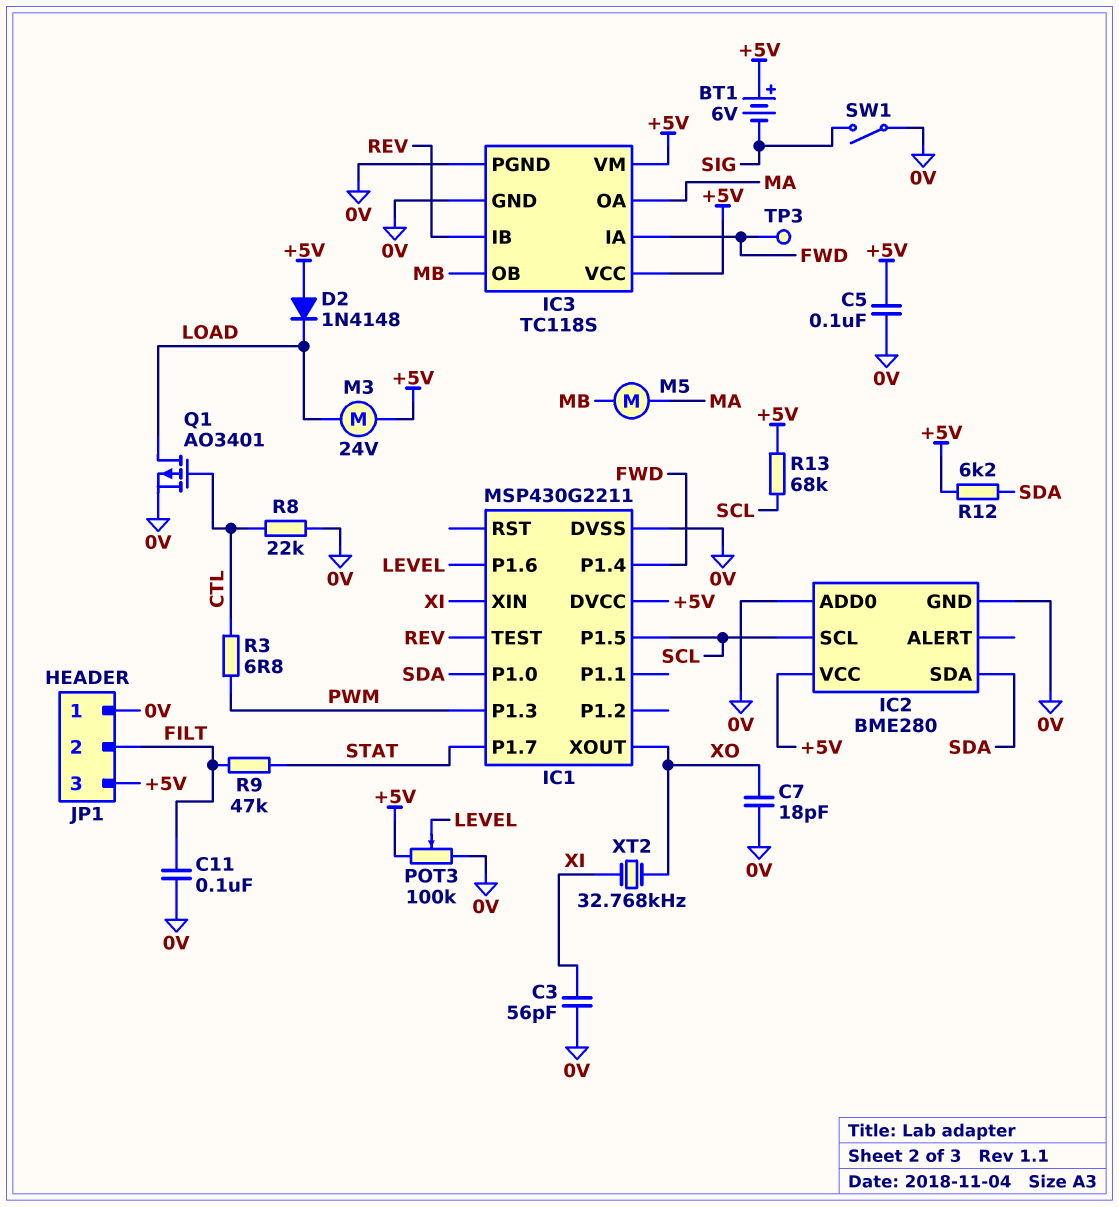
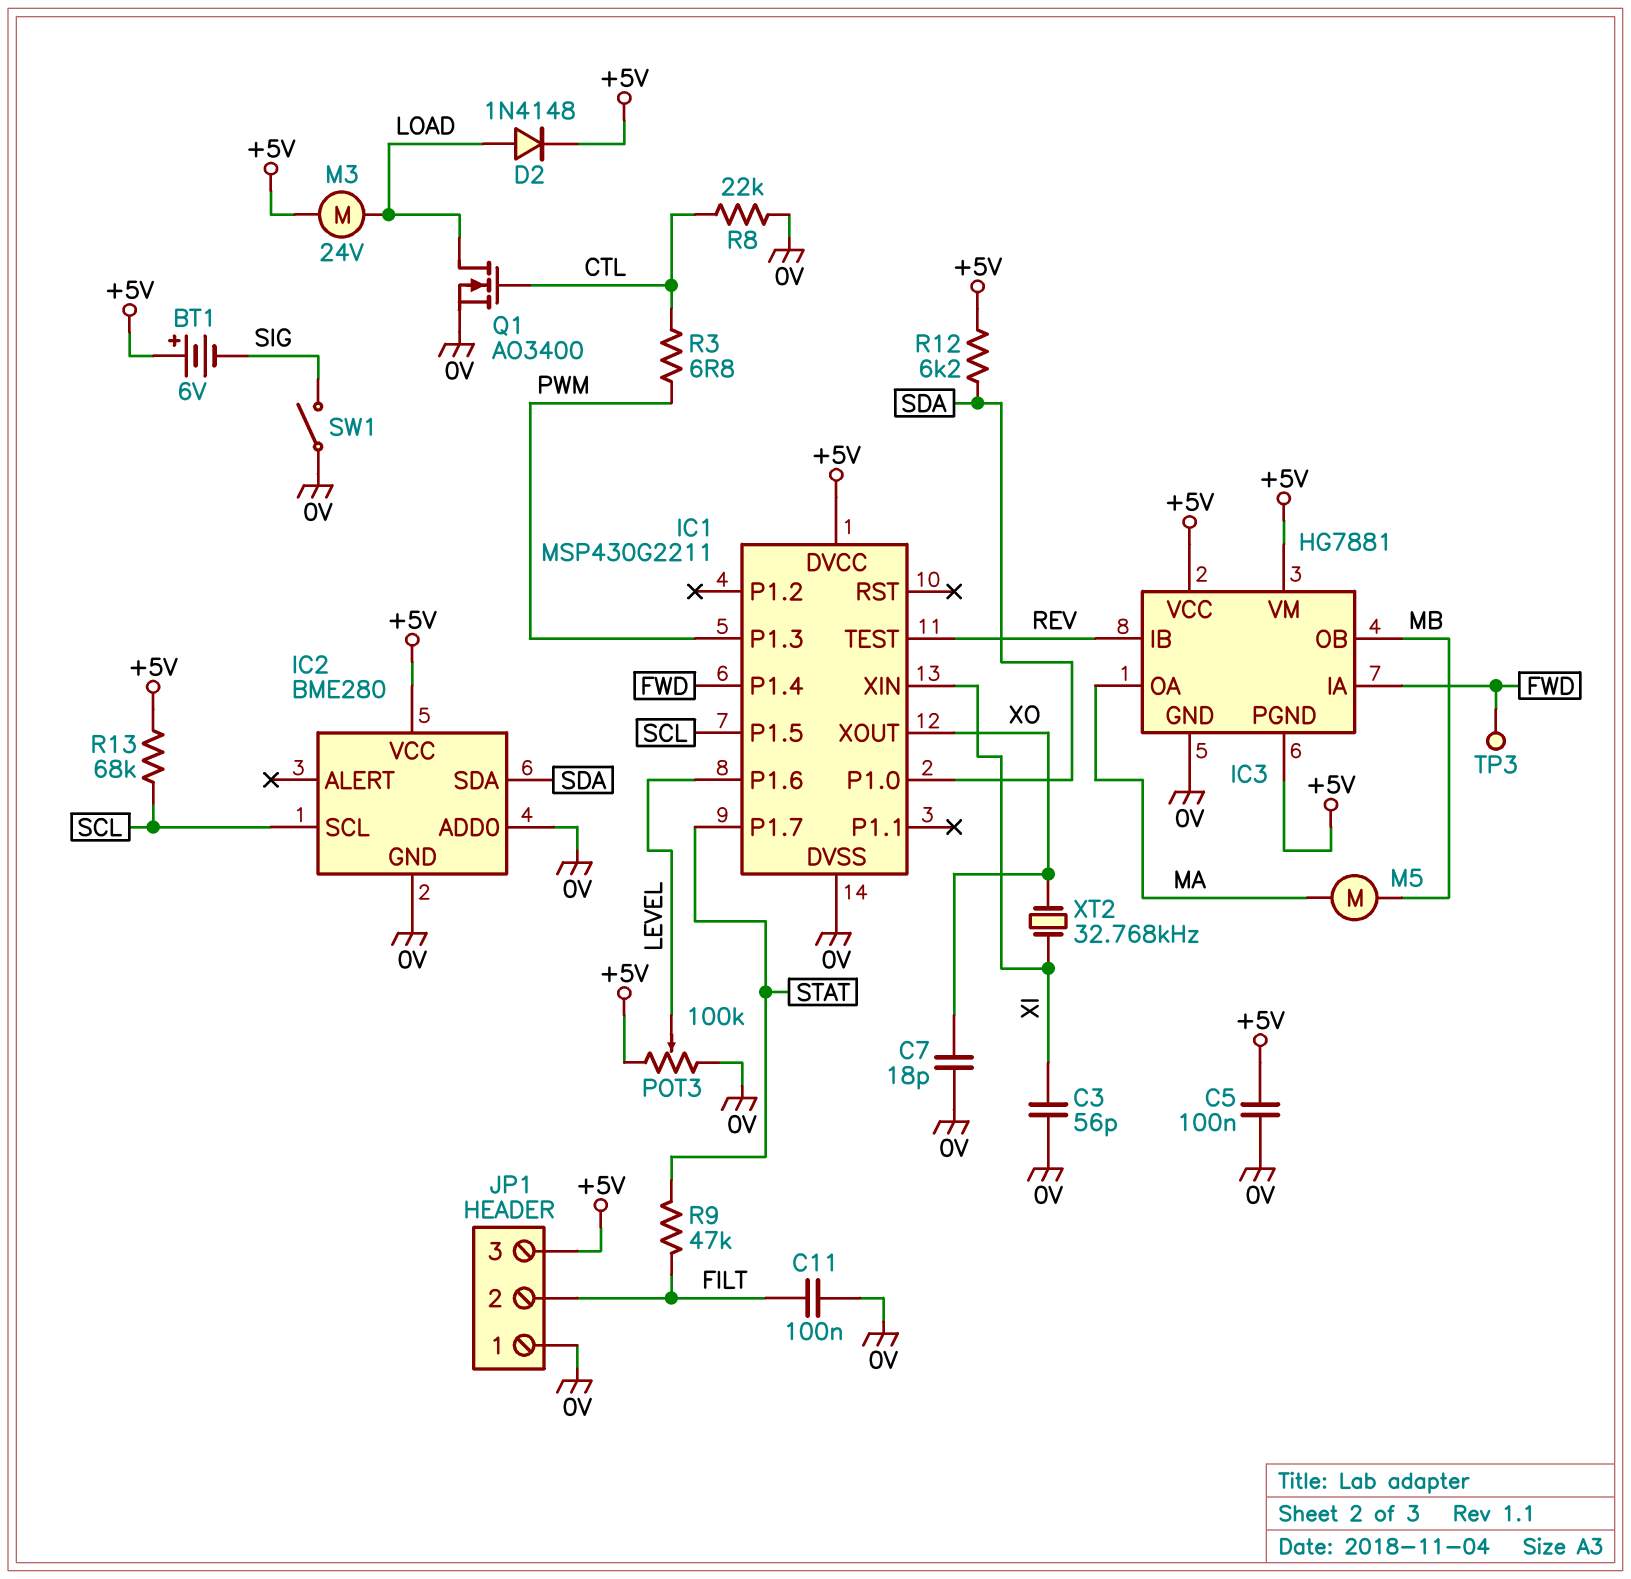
D2: diode 1N4148 (A +5V, K LOAD) -> diode 1N4148 (A LOAD, K +5V)
IC3: TC118S -> HG7881
IC3 pin PGND: 0V -> +5V
Q1: PMOS AO3401 (G CTL, D LOAD, S 0V) -> NMOS AO3400 (G CTL, D LOAD, S 0V)

